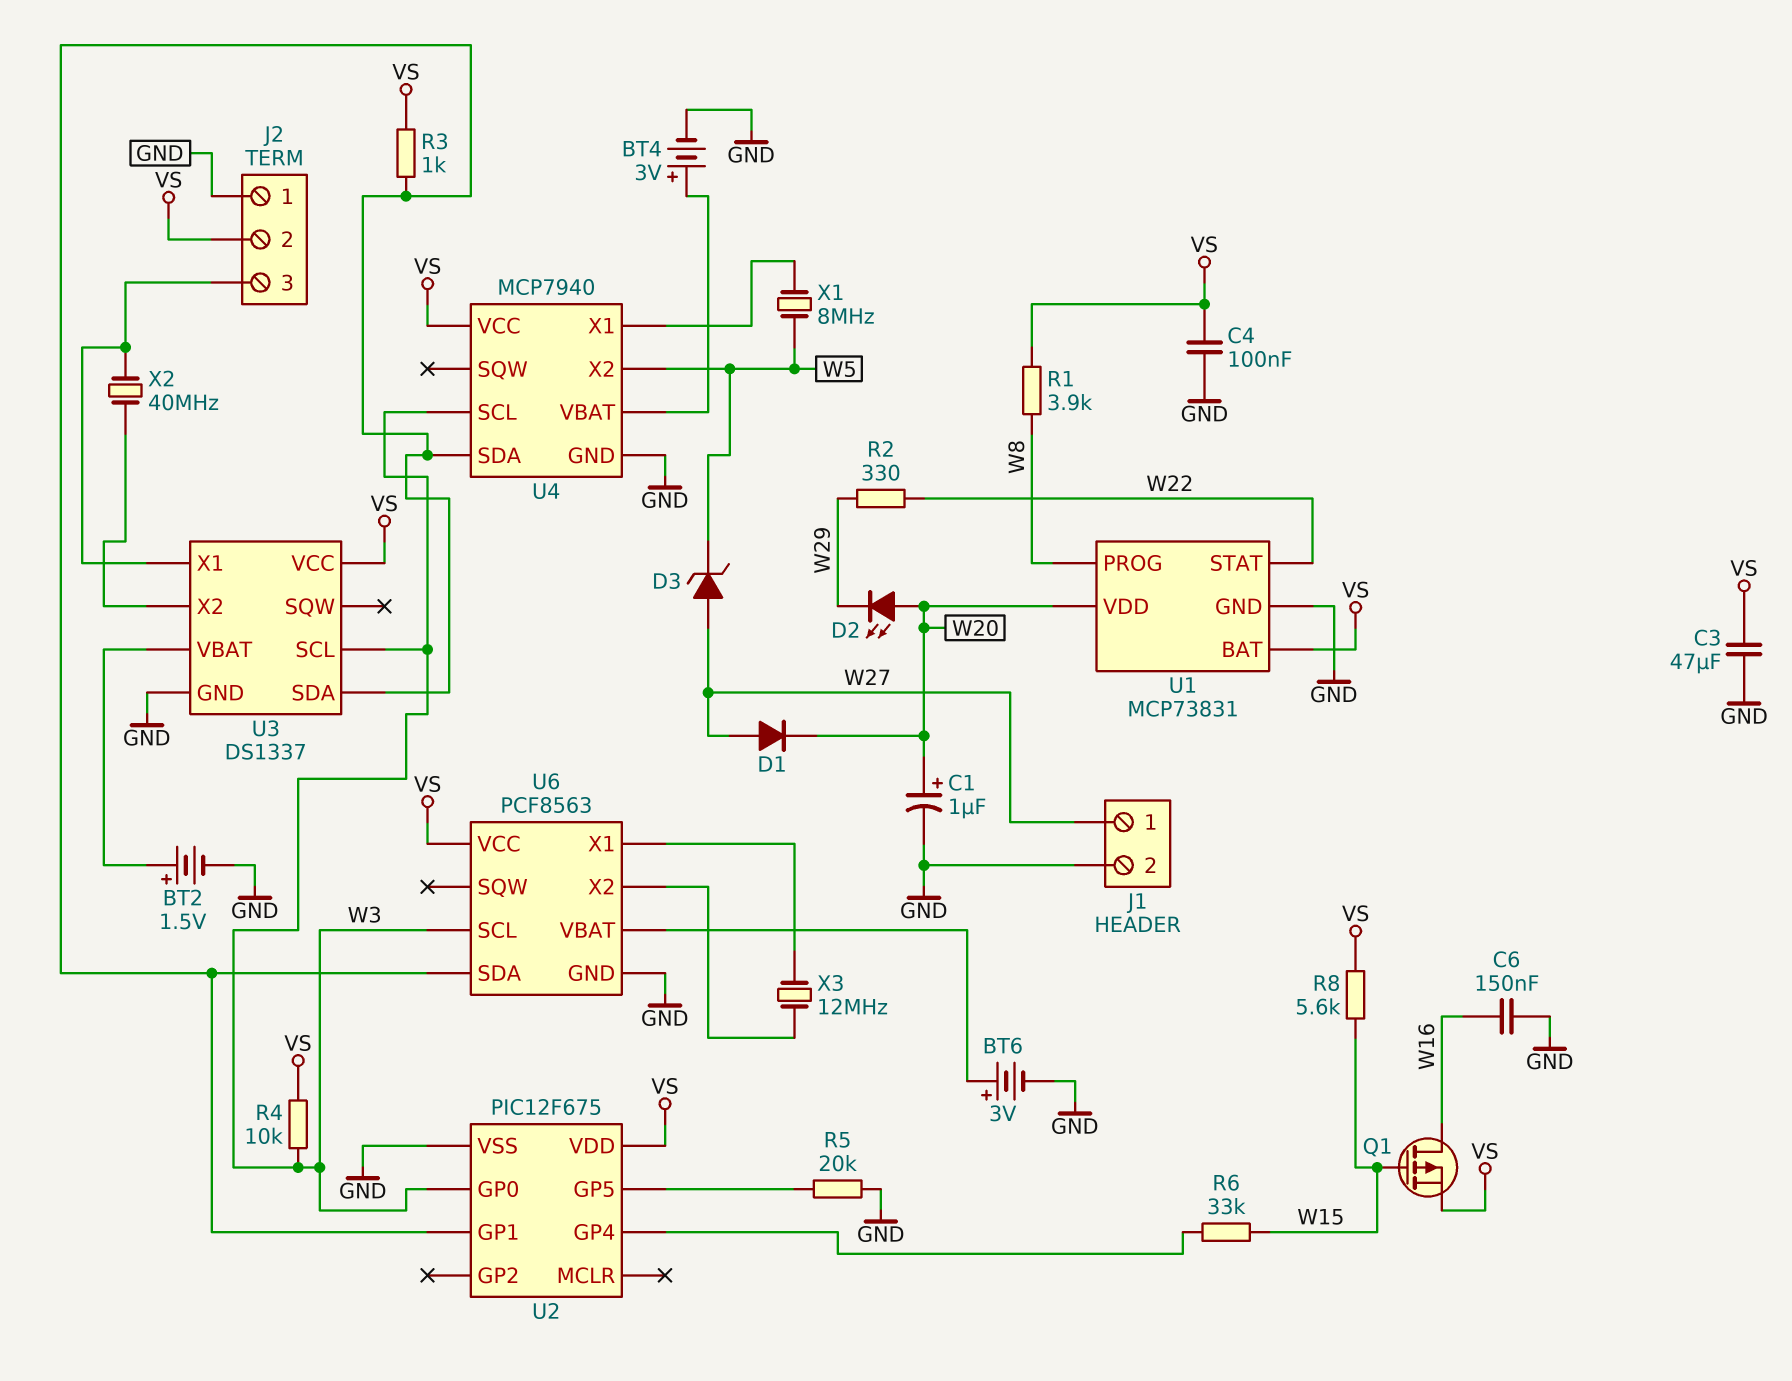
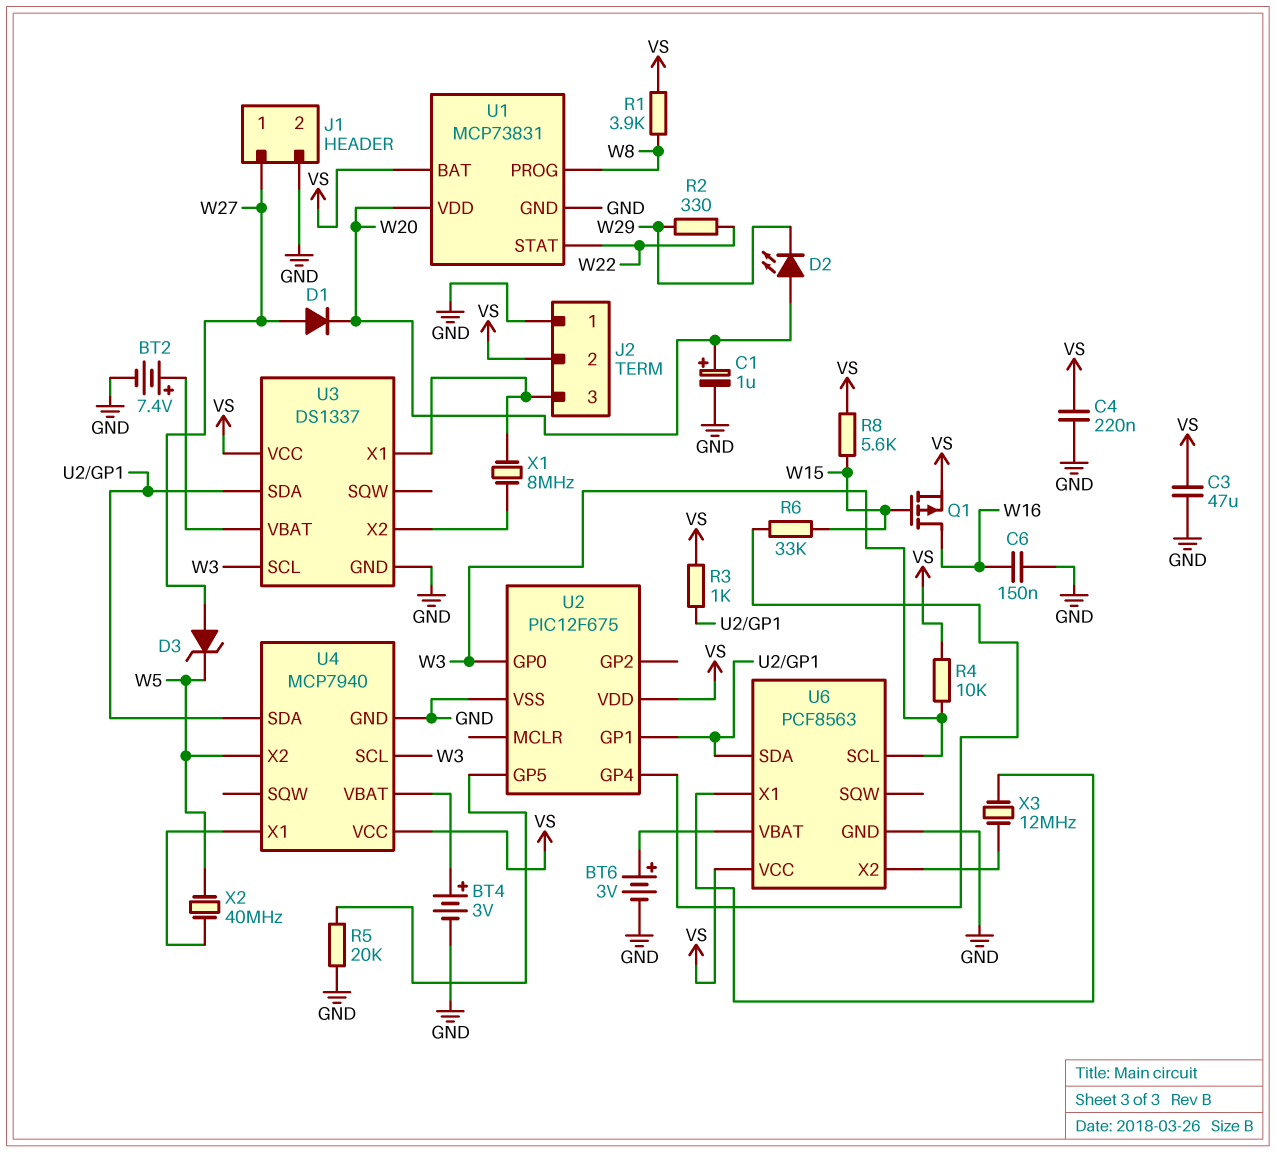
BT2: 1.5V (plus U3/VBAT, minus GND) -> 7.4V (plus U3/VBAT, minus GND)
C4: 100nF (GND, VS) -> 220nF (GND, VS)
X1: 8MHz (U4/X1, W5) -> 8MHz (J2/3, U3/X2)
X2: 40MHz (J2/3, U3/X2) -> 40MHz (U4/X1, W5)

